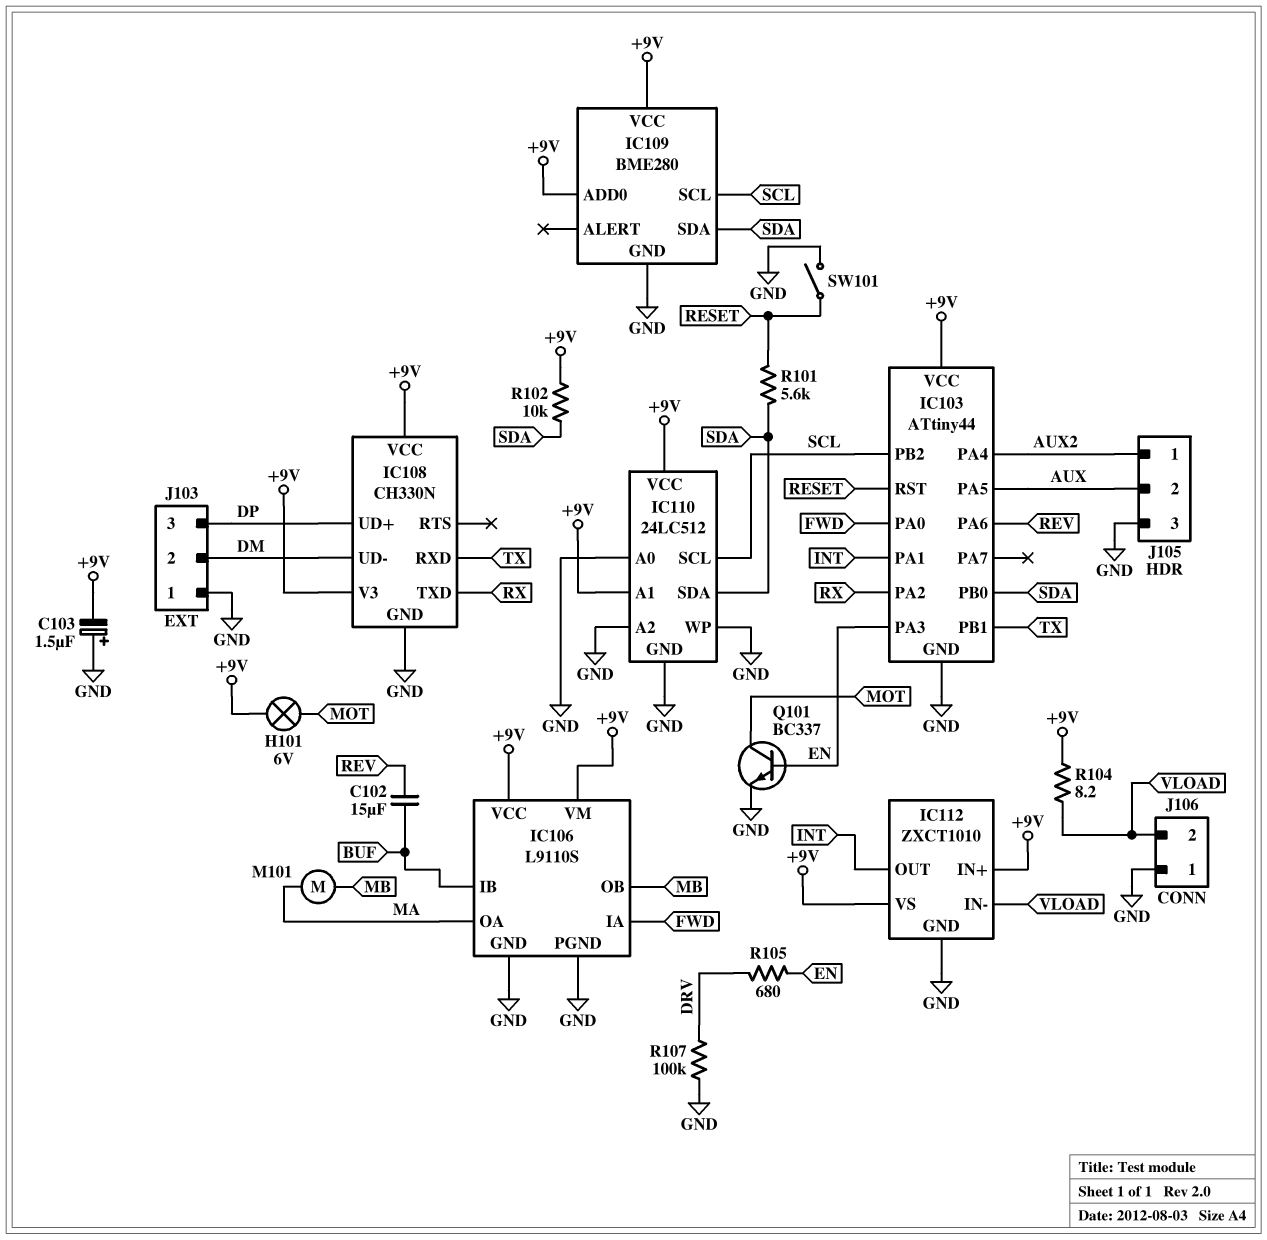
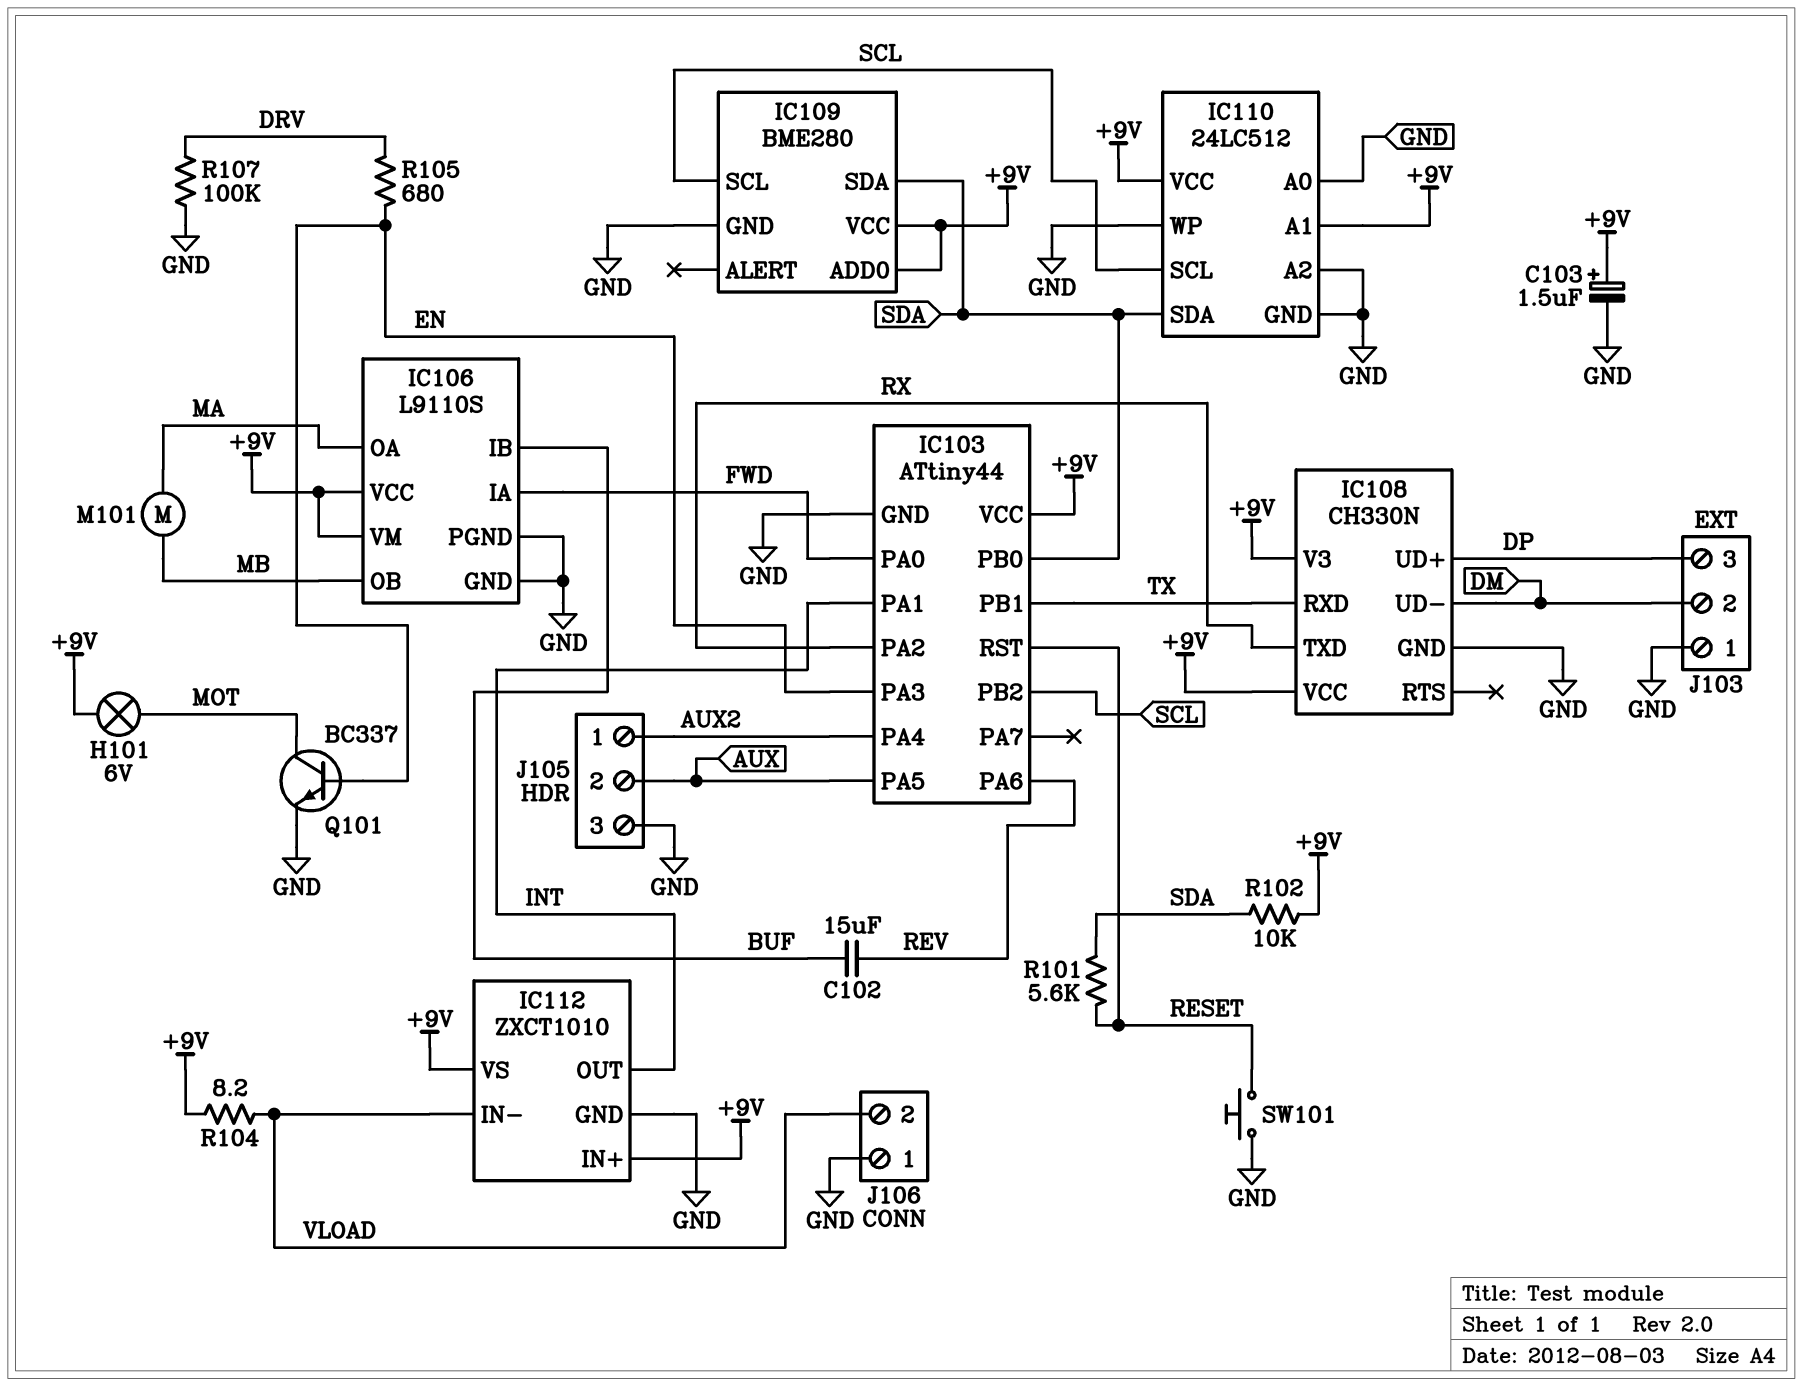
C103: 1.5uF (plus GND, minus +9V) -> 1.5uF (plus +9V, minus GND)
SW101: switch (GND, RESET) -> button (GND, RESET)

